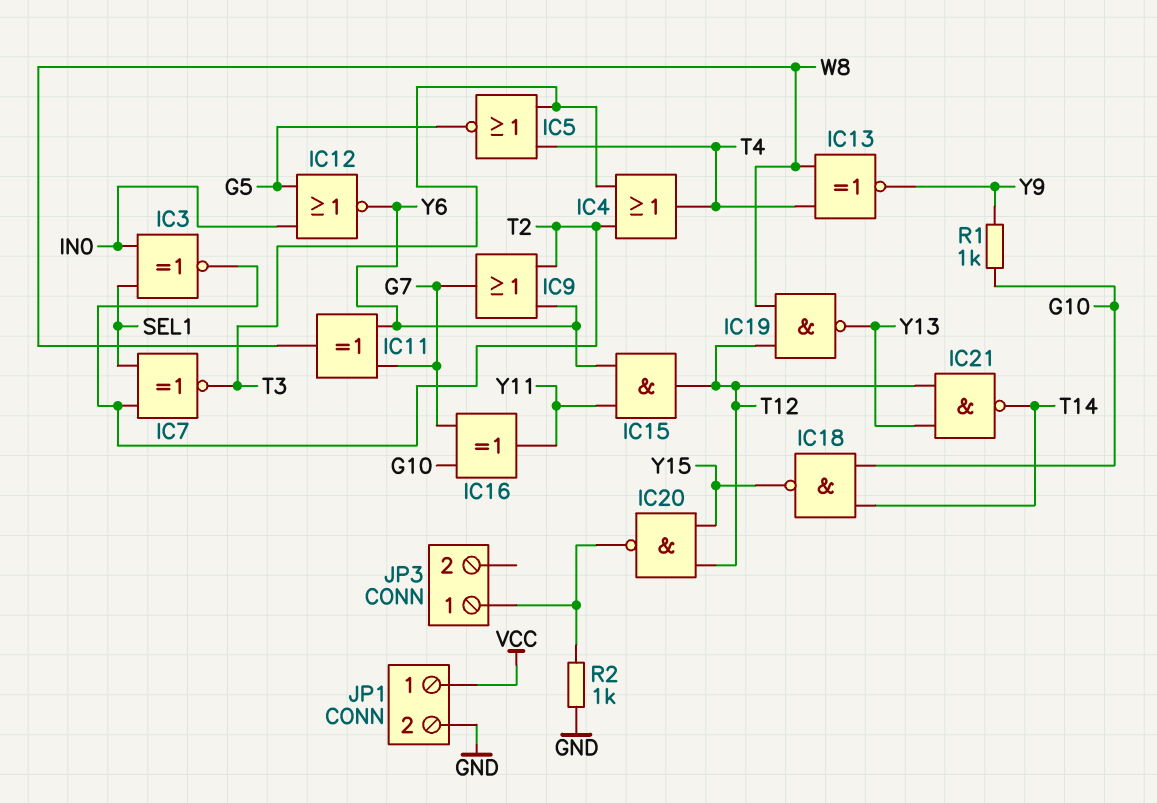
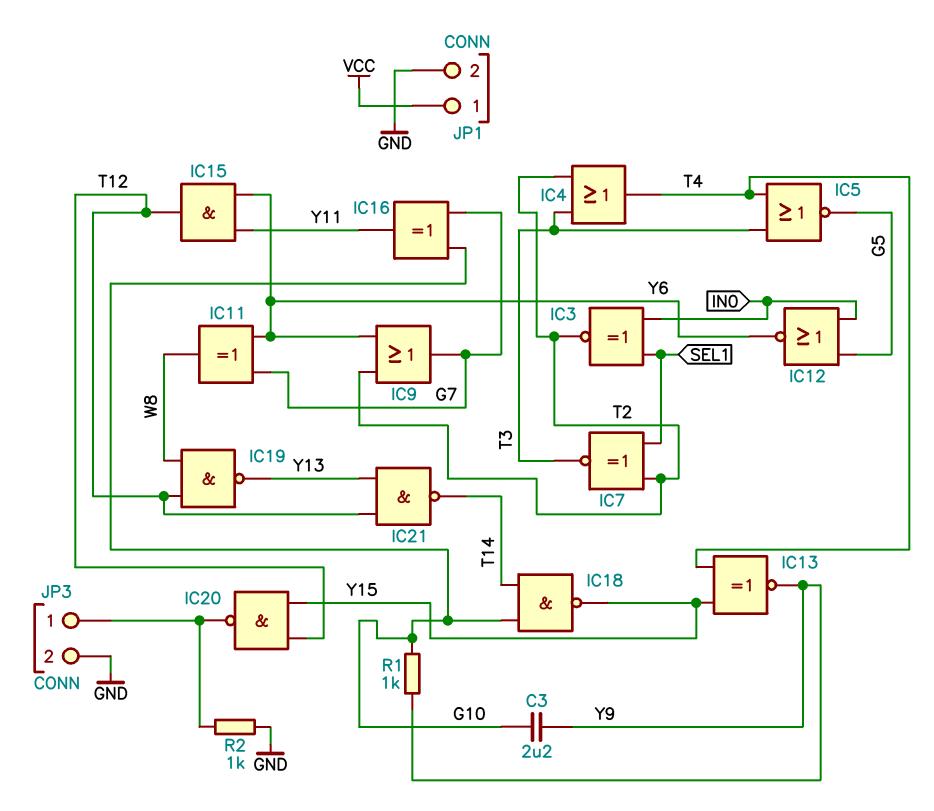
C3: none -> 2.2uF (G10, Y9)
IC13: XNOR (in T4, in W8, out Y9) -> XNOR (in T4, in Y15, out Y9)
JP3 pin 2: none -> GND

